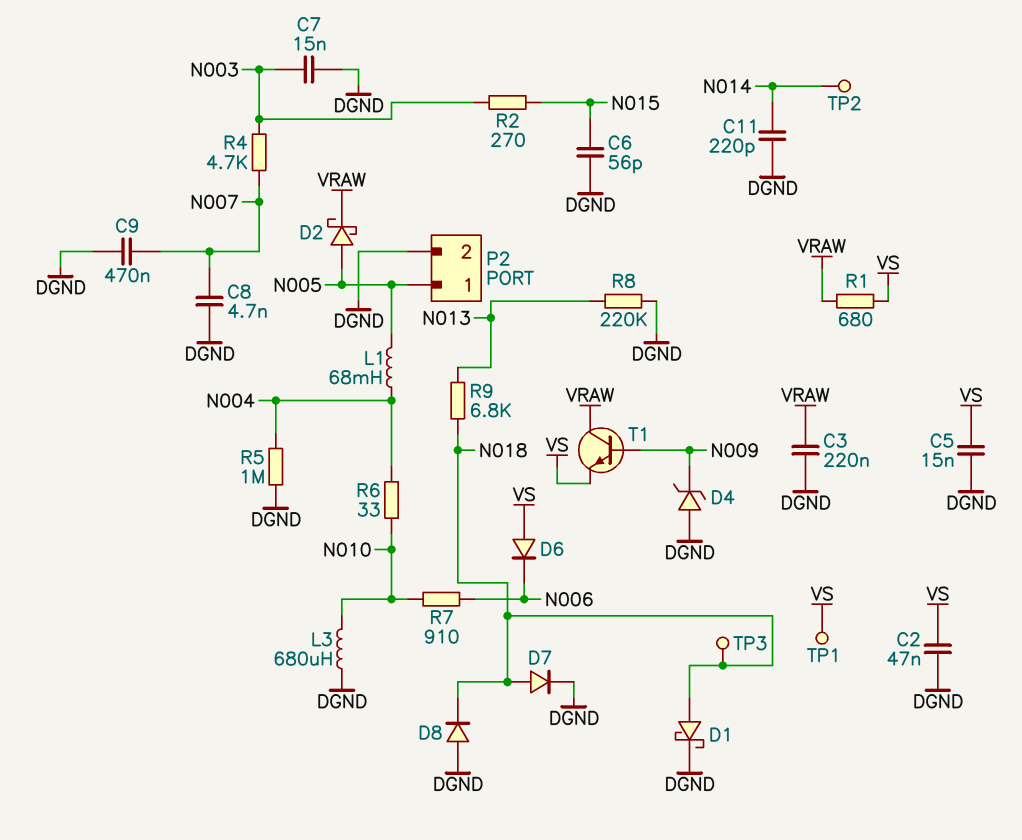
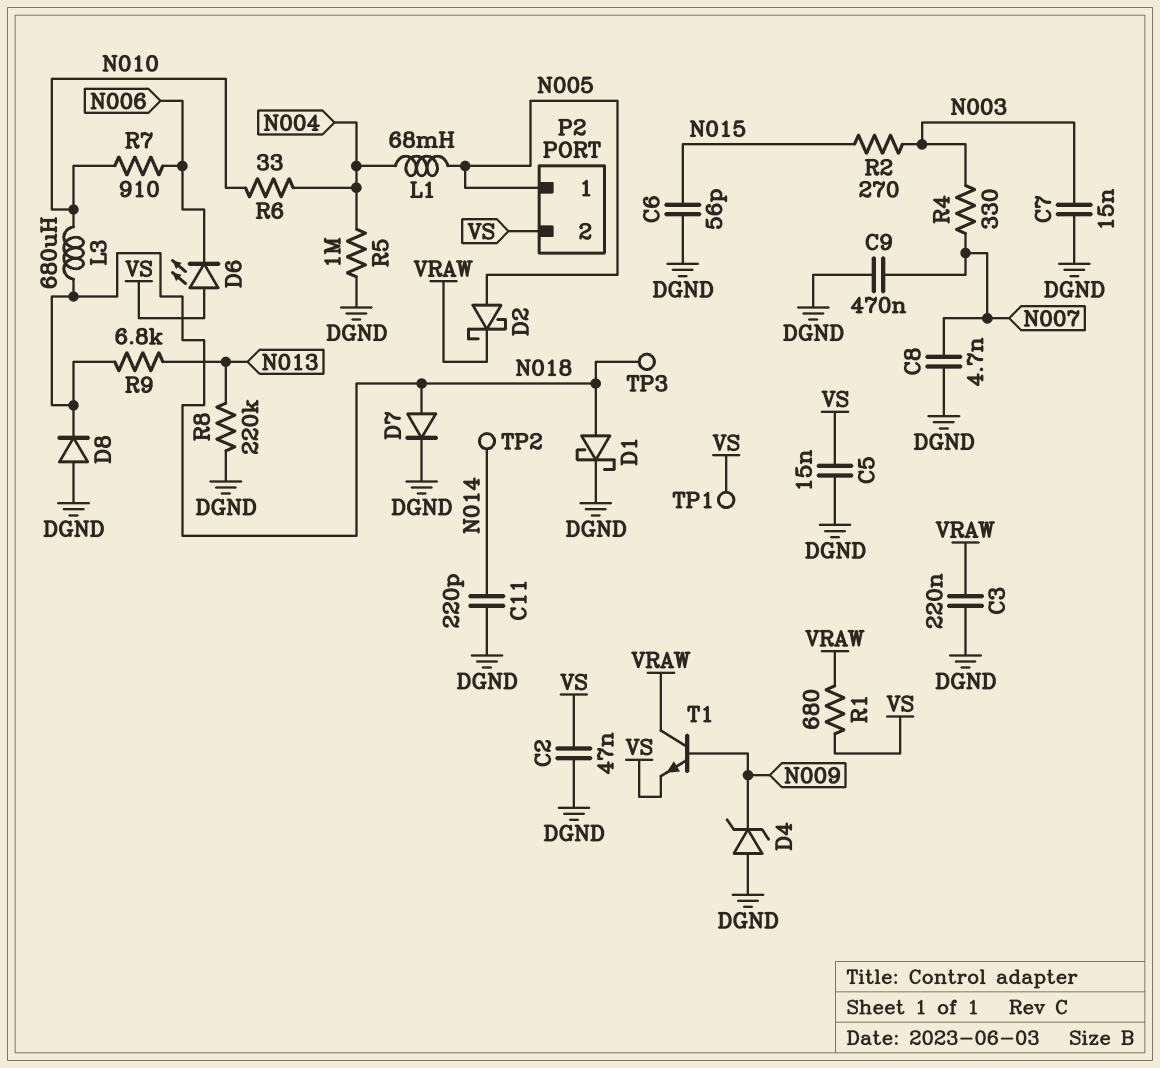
D6: diode (A VS, K N006) -> LED (A VS, K N006)
L3: 680uH (DGND, N010) -> 680uH (N010, N018)
P2 pin 2: DGND -> VS
R4: 4.7k (N003, N007) -> 330 (N003, N007)

